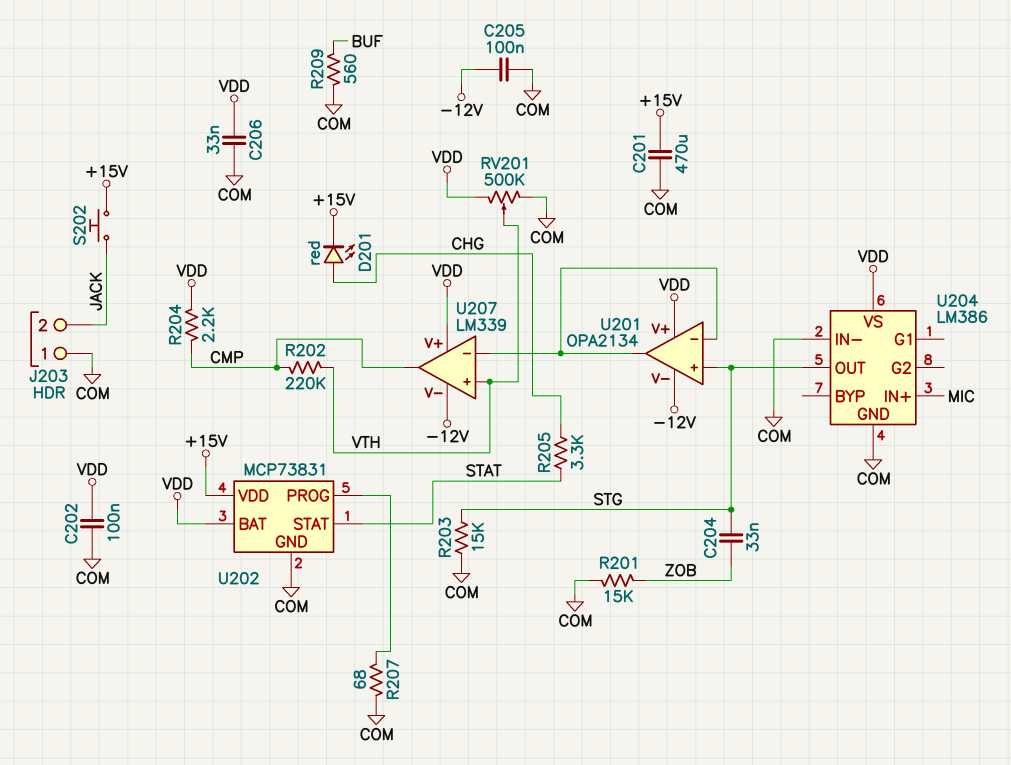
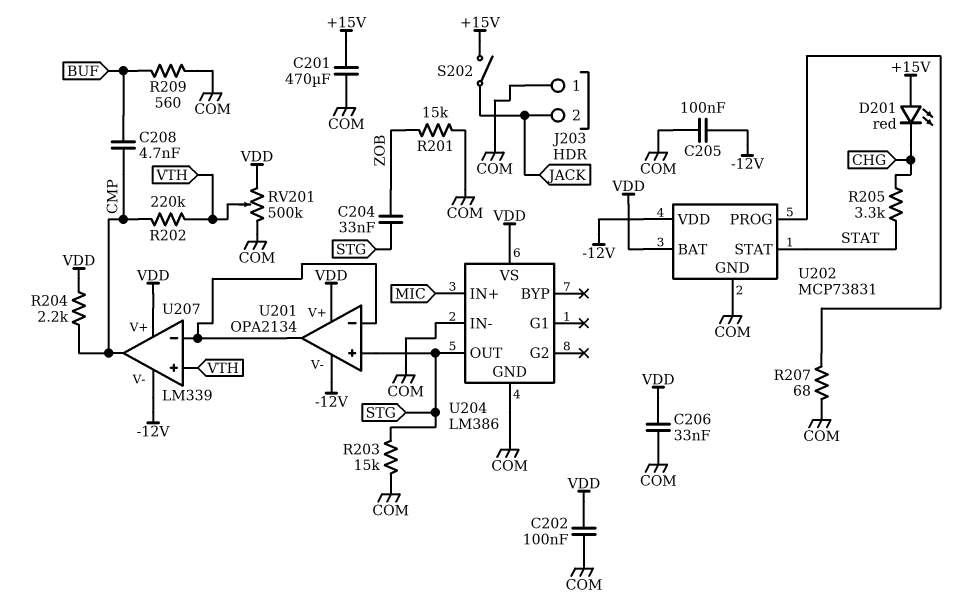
C208: none -> 4.7nF (BUF, CMP)
D201: LED red (A CHG, K +15V) -> LED red (A +15V, K CHG)
S202: button (+15V, JACK) -> switch (+15V, JACK)
U202 pin VDD: +15V -> -12V

